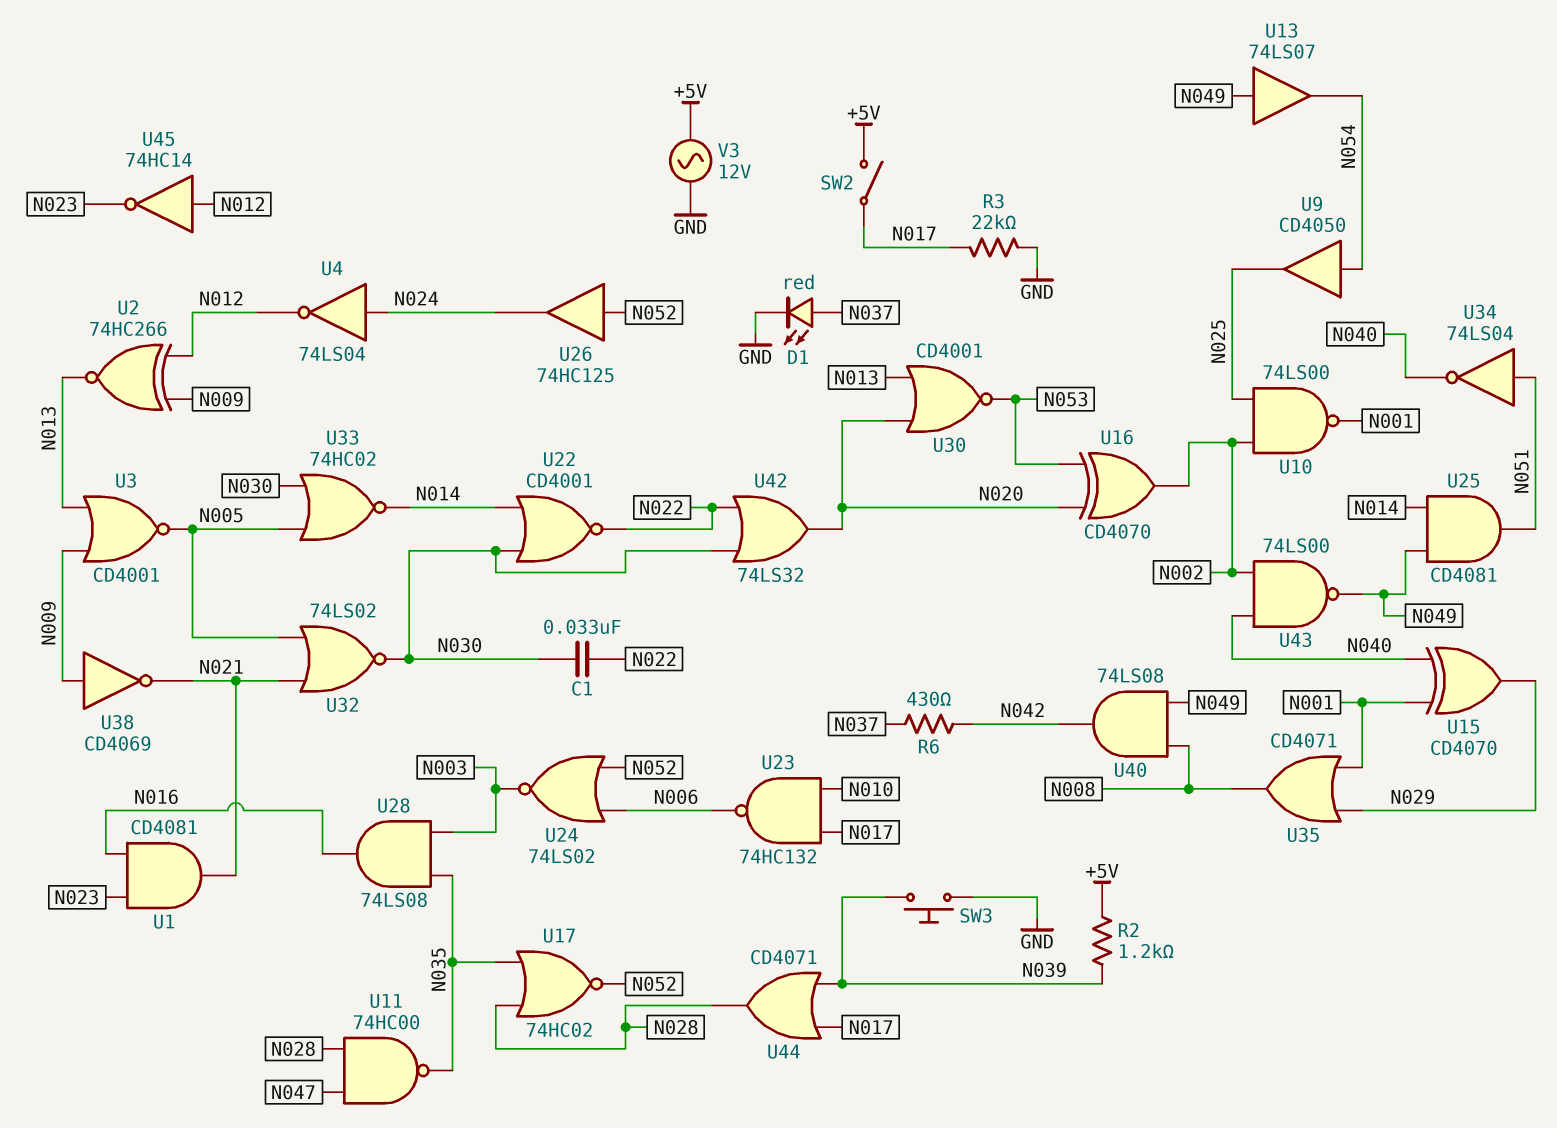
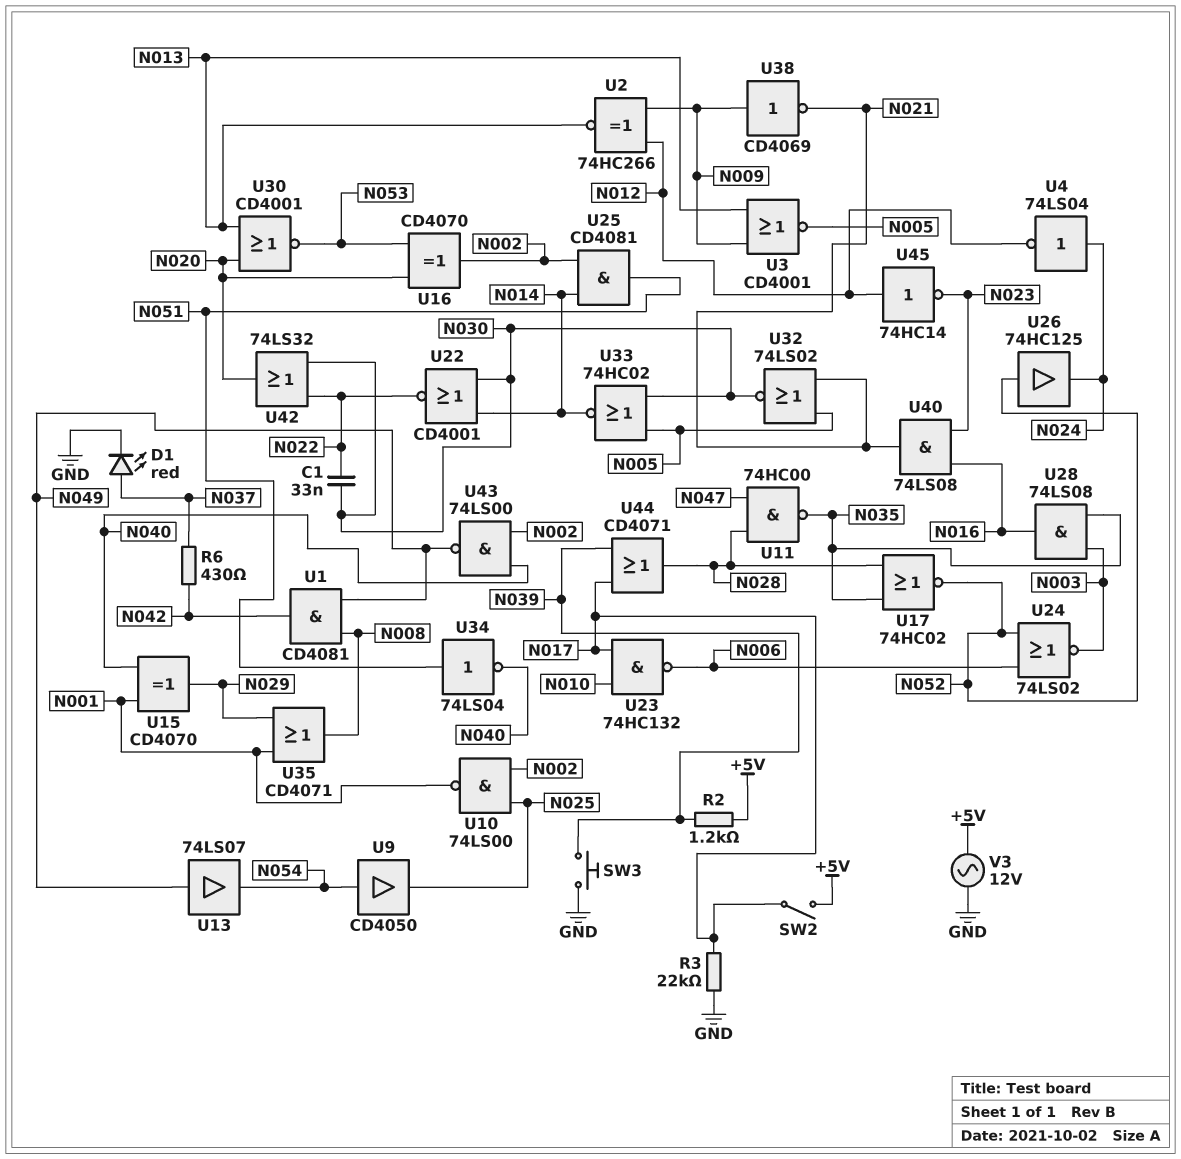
U1: AND CD4081 (in N016, in N023, out N021) -> AND CD4081 (in N008, in N049, out N042)
U25: AND CD4081 (in N014, in N049, out N051) -> AND CD4081 (in N002, in N014, out N051)
U40: AND 74LS08 (in N008, in N049, out N042) -> AND 74LS08 (in N016, in N023, out N021)

